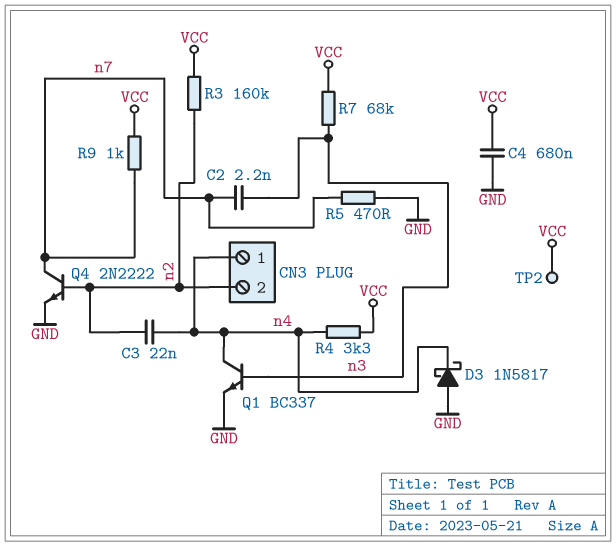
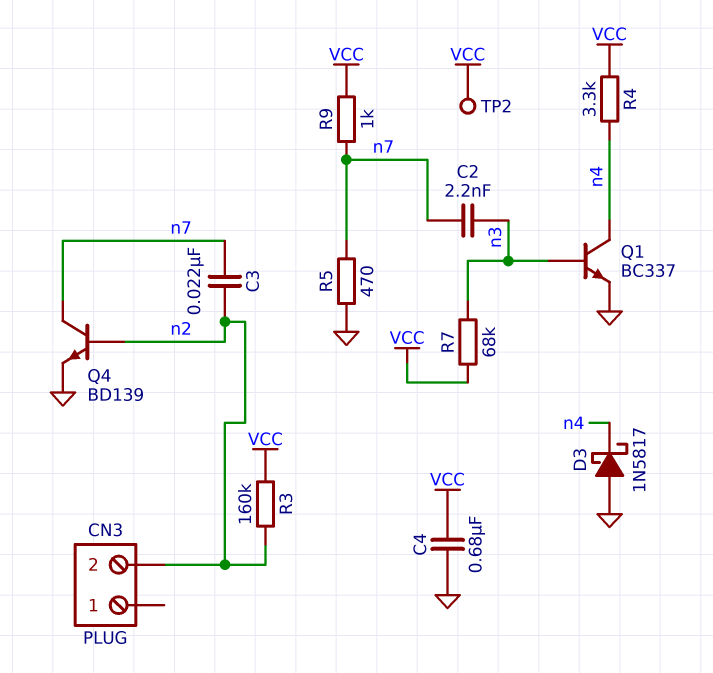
C3: 22nF (n2, n4) -> 22nF (n2, n7)
CN3 pin 1: n4 -> none
Q4: NPN 2N2222 (B n2, C n7, E GND) -> NPN BD139 (B n2, C n7, E GND)

